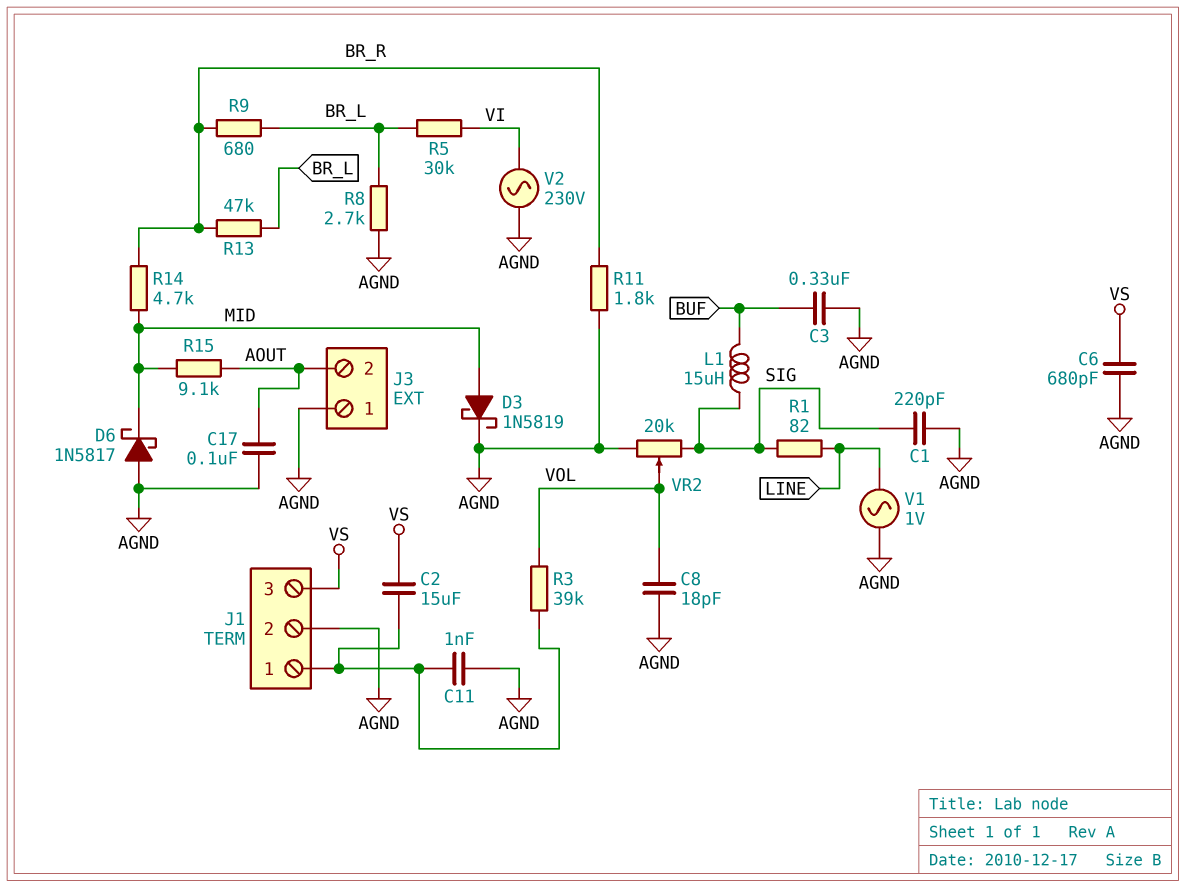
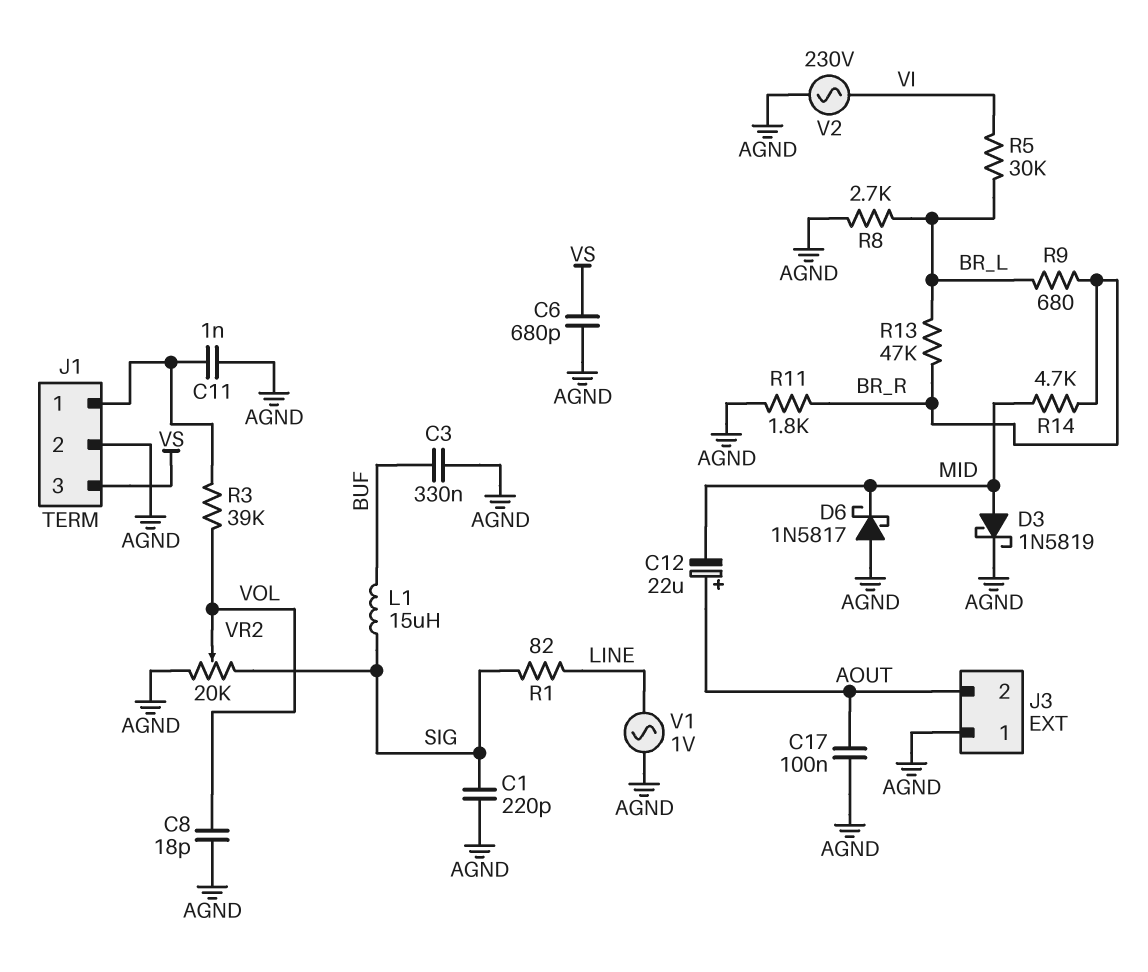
C2: 15uF (J1/1, VS) -> none
C12: none -> 22uF (plus AOUT, minus MID)
R15: 9.1k (AOUT, MID) -> none

